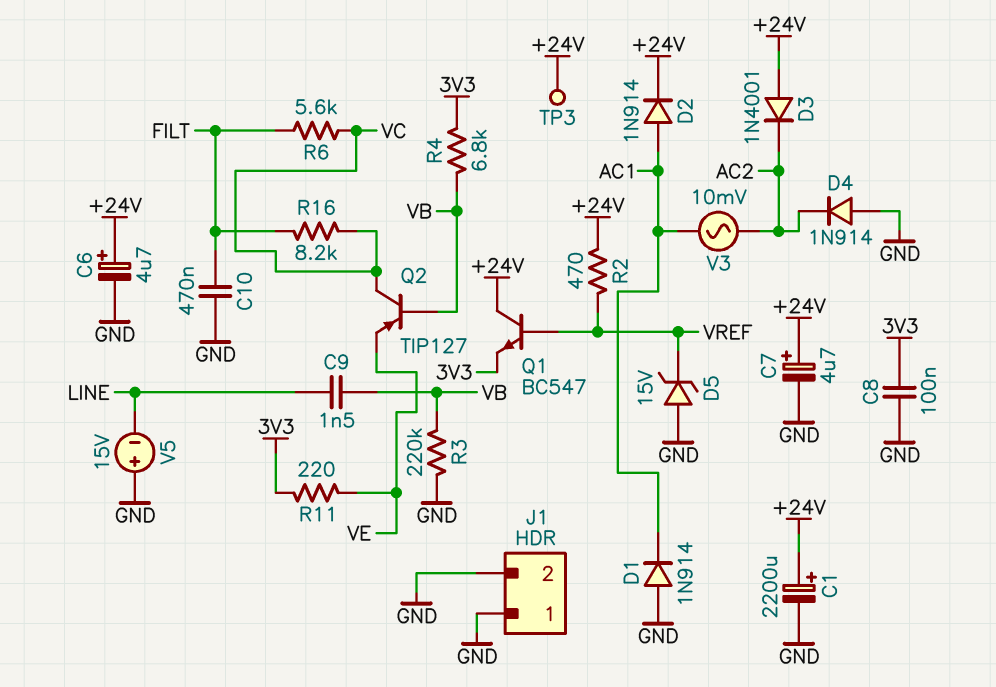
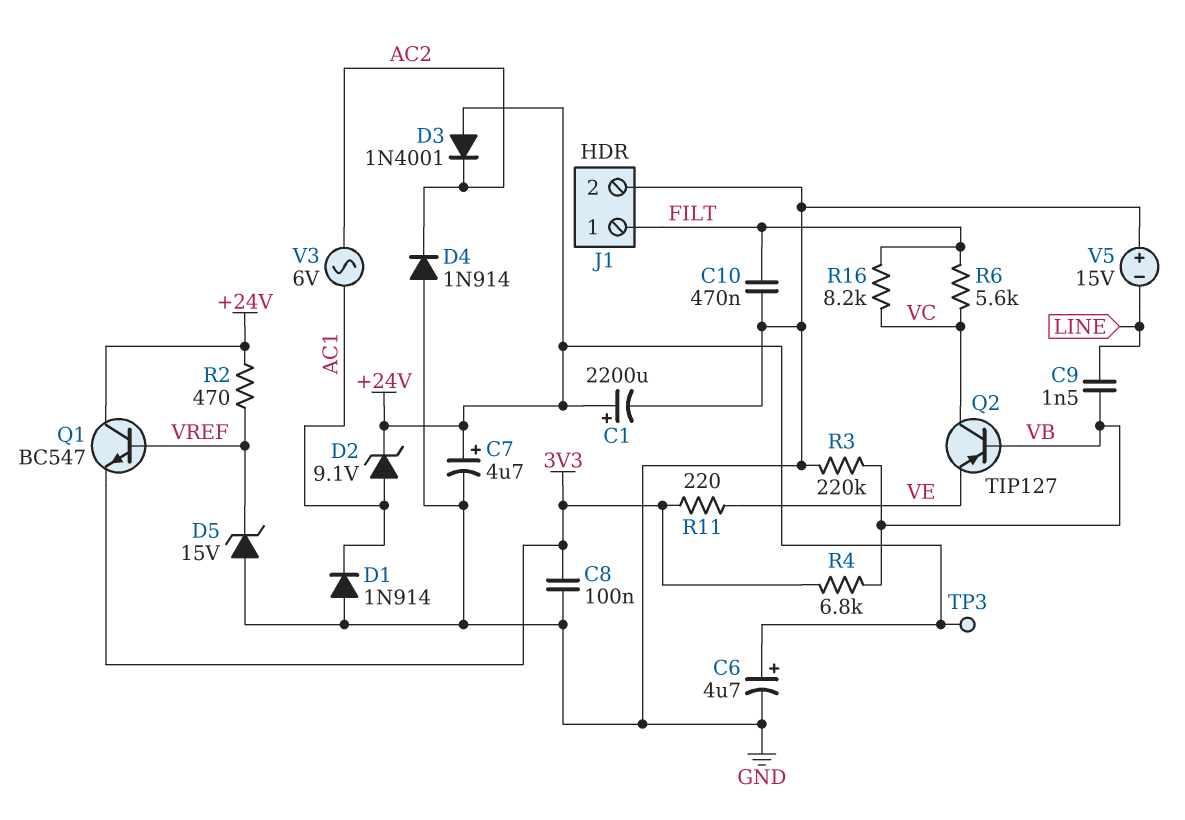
D2: diode 1N914 (A AC1, K +24V) -> zener 9.1V (A AC1, K +24V)
J1 pin 1: GND -> FILT
V3: AC 10mV (AC1, AC2) -> AC 6V (AC1, AC2)

